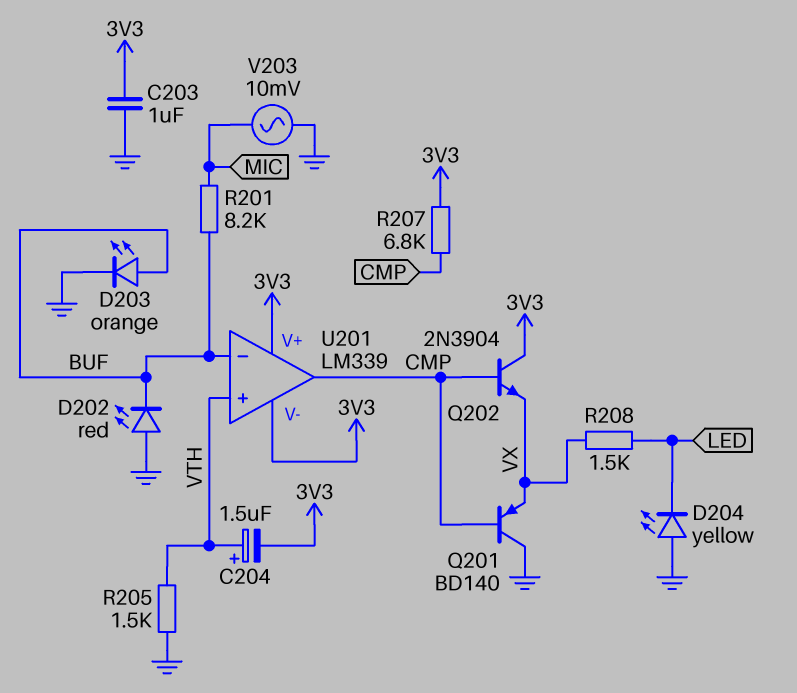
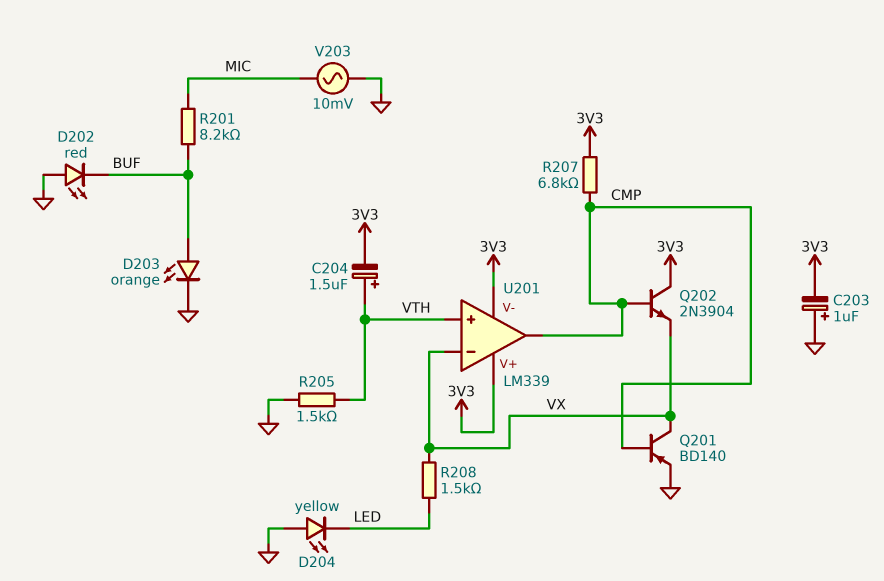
C203: 1uF (3V3, GND) -> 1uF (plus GND, minus 3V3)
Q201: PNP BD140 (B CMP, C GND, E VX) -> PNP BD140 (B CMP, C VX, E GND)
U201 pin in-: BUF -> VX

